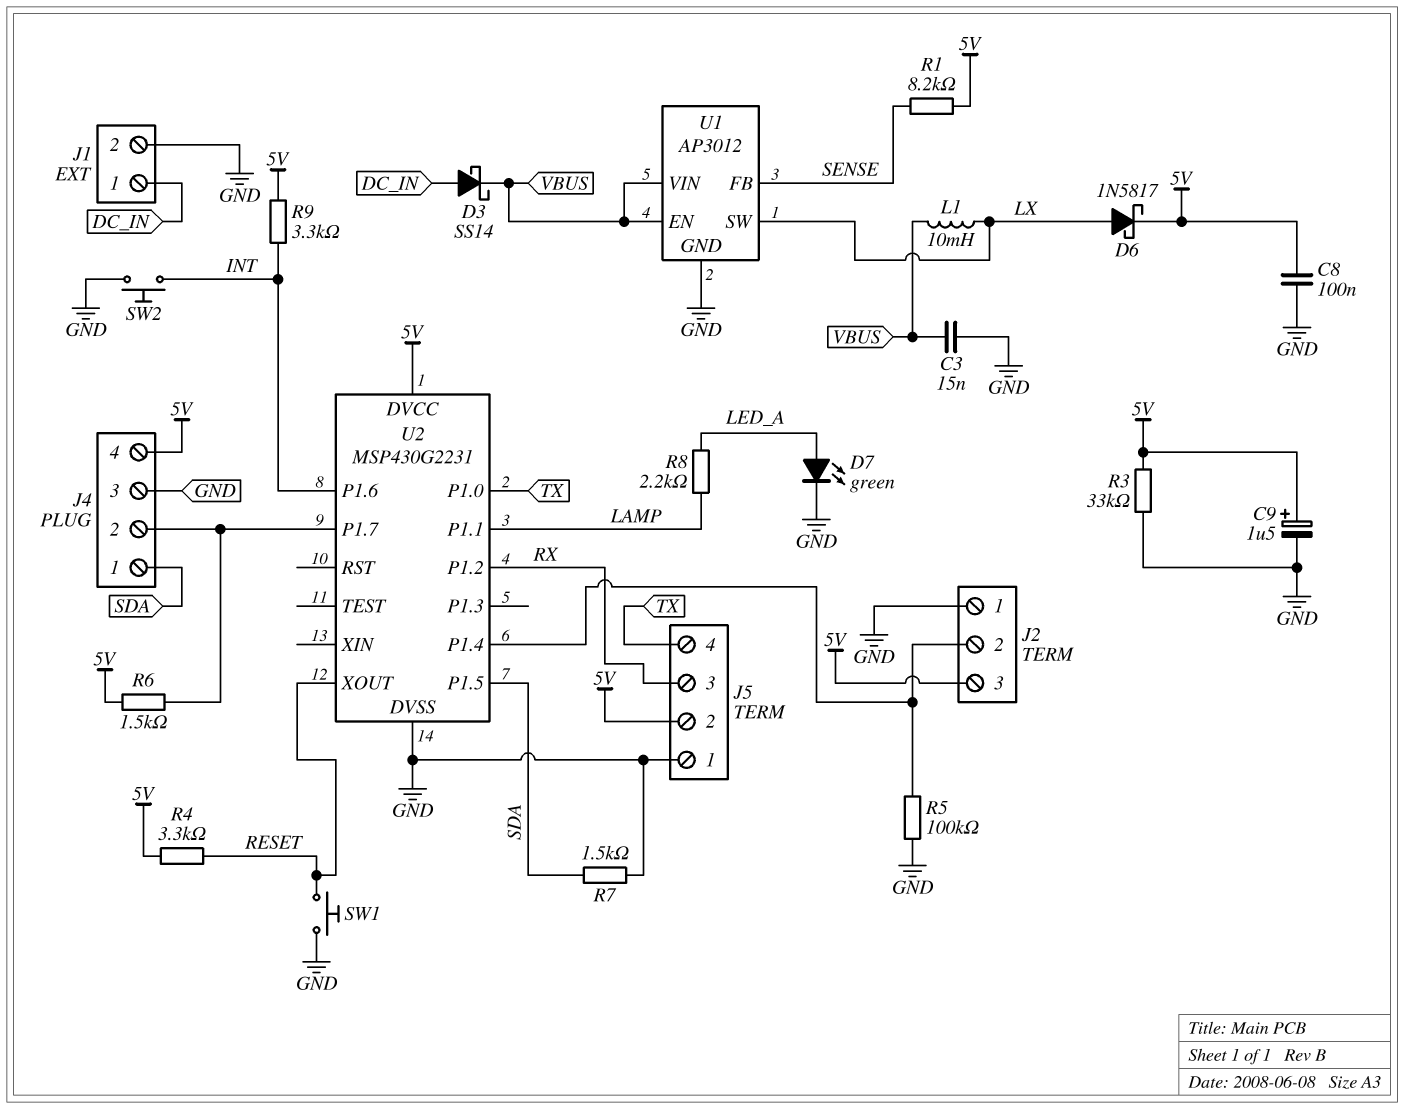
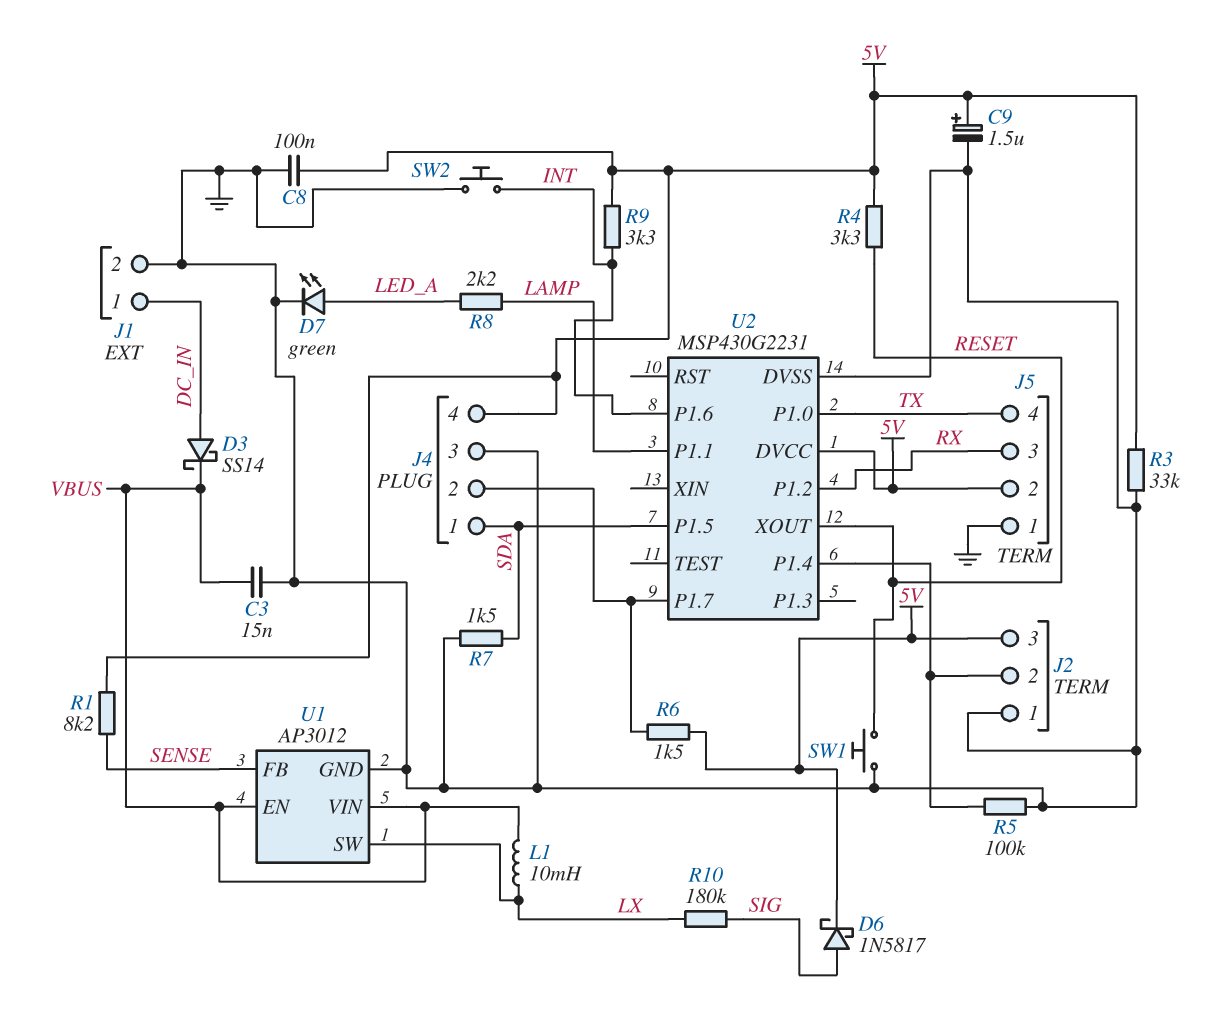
D6: schottky 1N5817 (A LX, K 5V) -> schottky 1N5817 (A SIG, K 5V)
R10: none -> 180k (LX, SIG)

